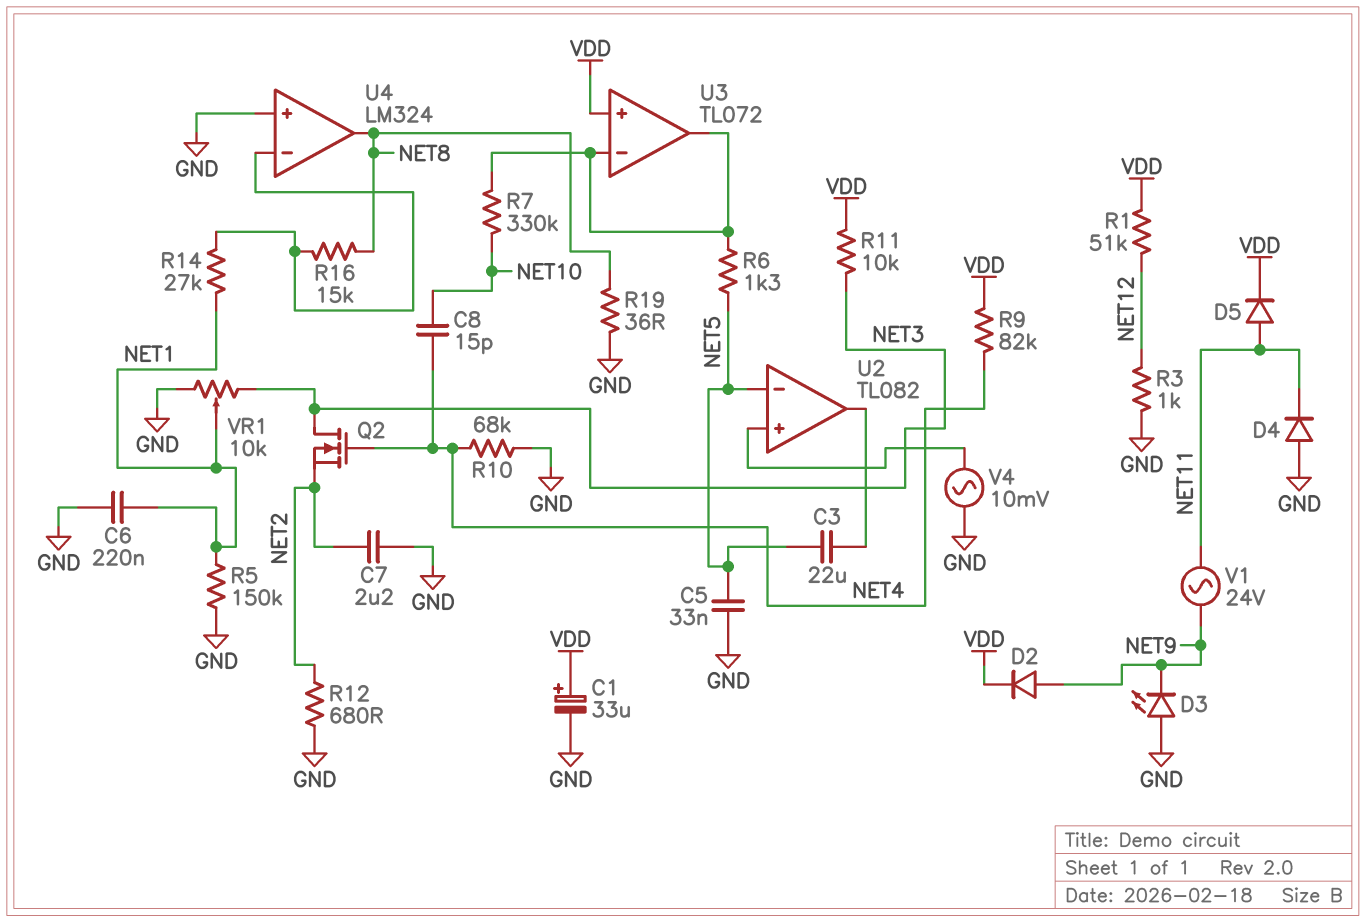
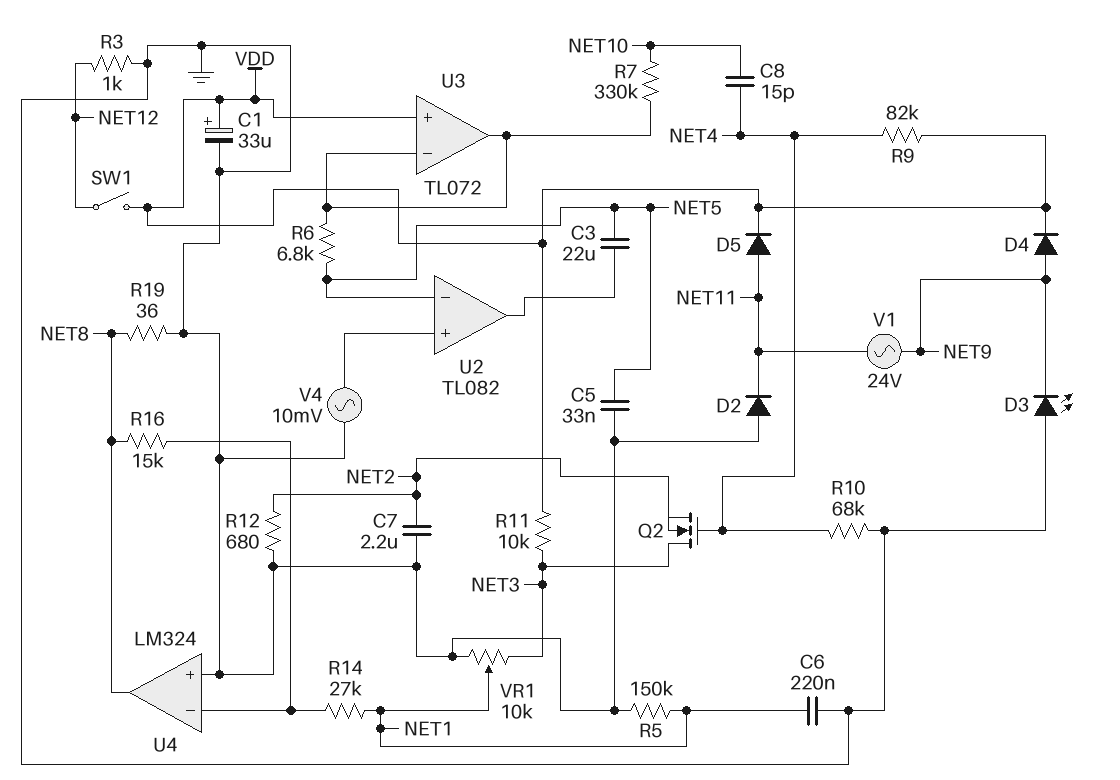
D2: diode (A NET9, K VDD) -> diode (A GND, K NET11)
D4: diode (A GND, K NET11) -> diode (A NET9, K VDD)
R1: 51k (NET12, VDD) -> none
R6: 1.3k (NET5, U3/in-) -> 6.8k (NET5, U3/in-)
SW1: none -> switch (NET12, VDD)

